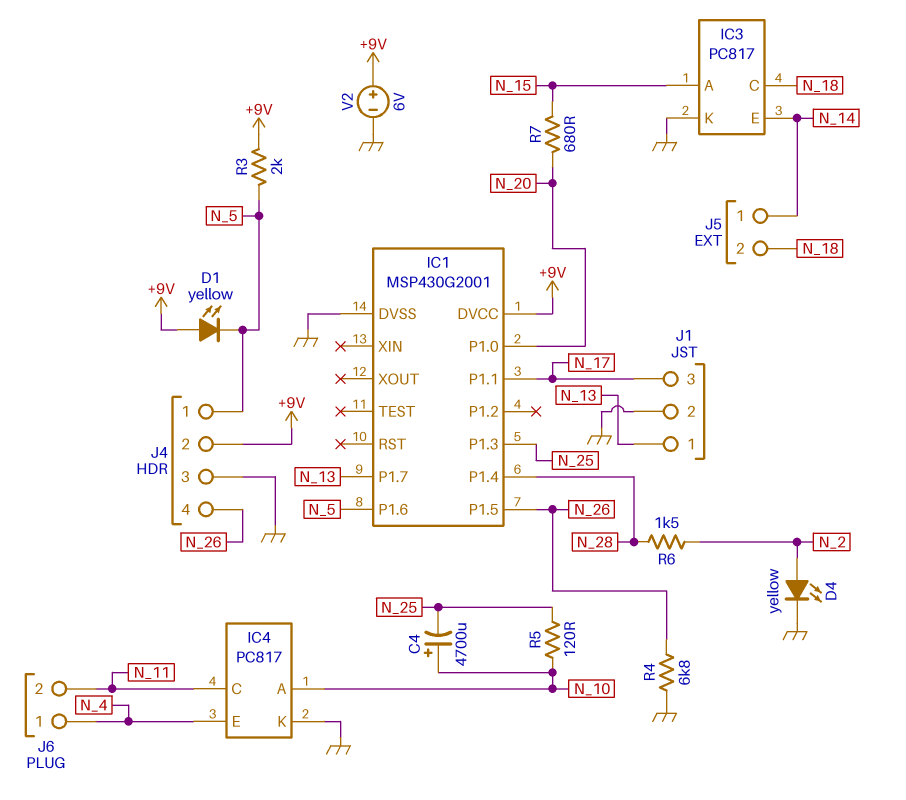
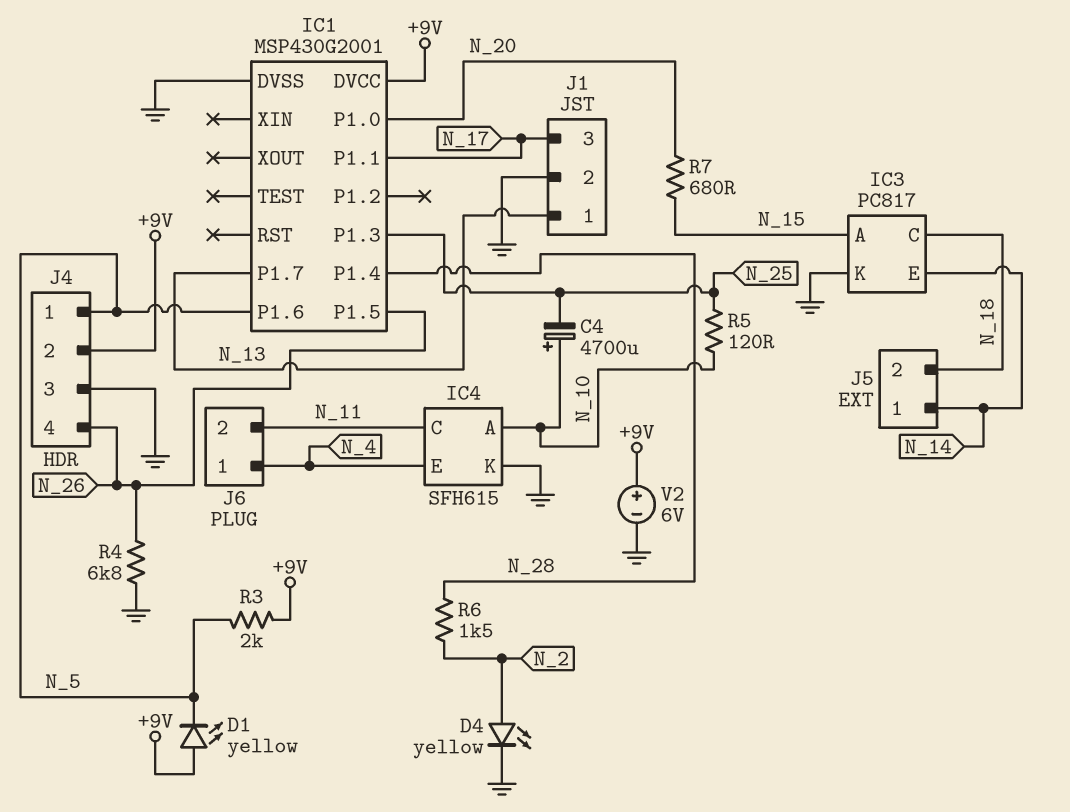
IC4: PC817 -> SFH615

